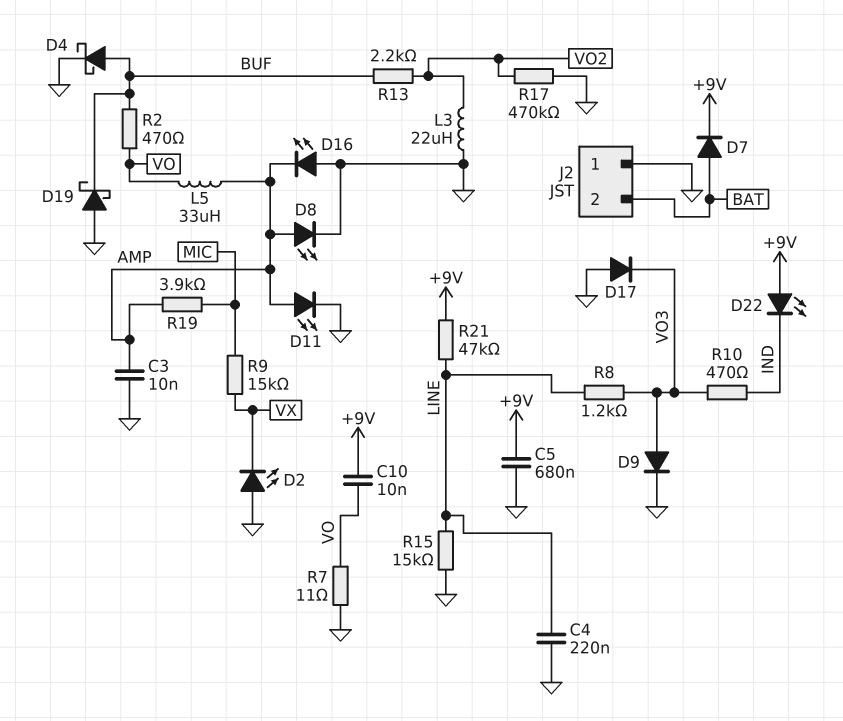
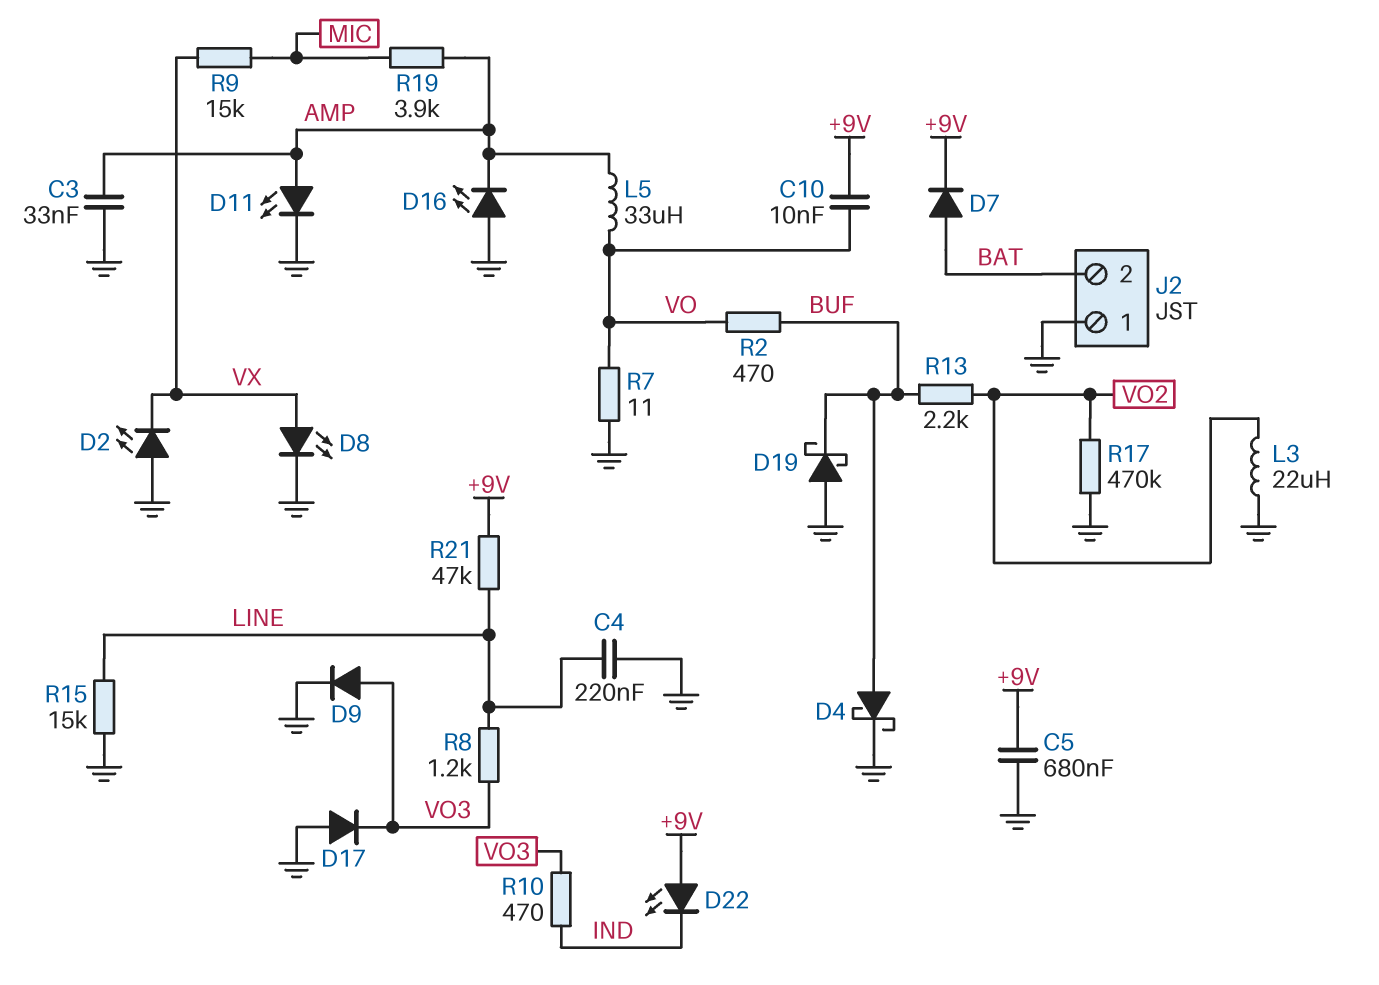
C3: 10nF (AMP, GND) -> 33nF (AMP, GND)
D8: LED (A AMP, K GND) -> LED (A VX, K GND)

